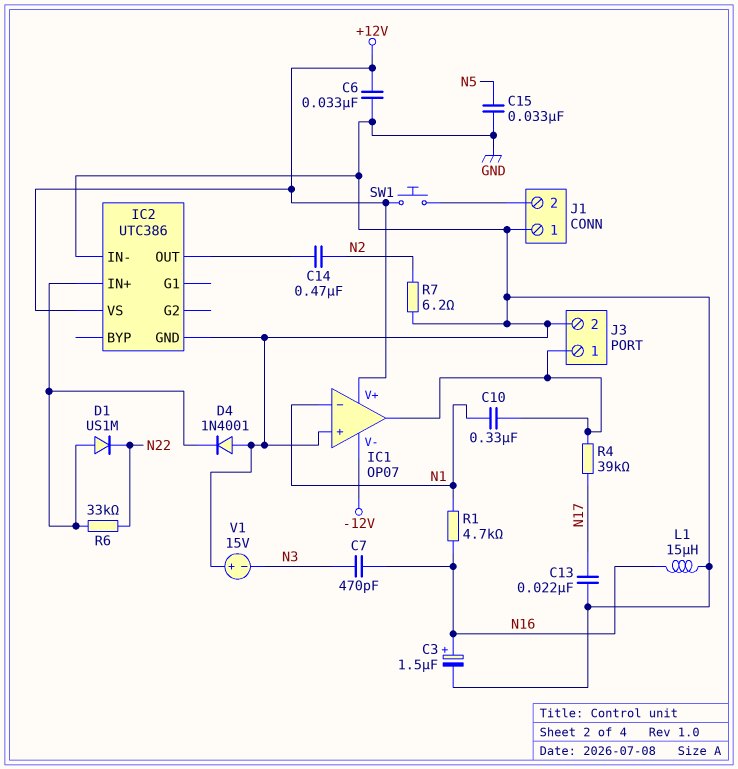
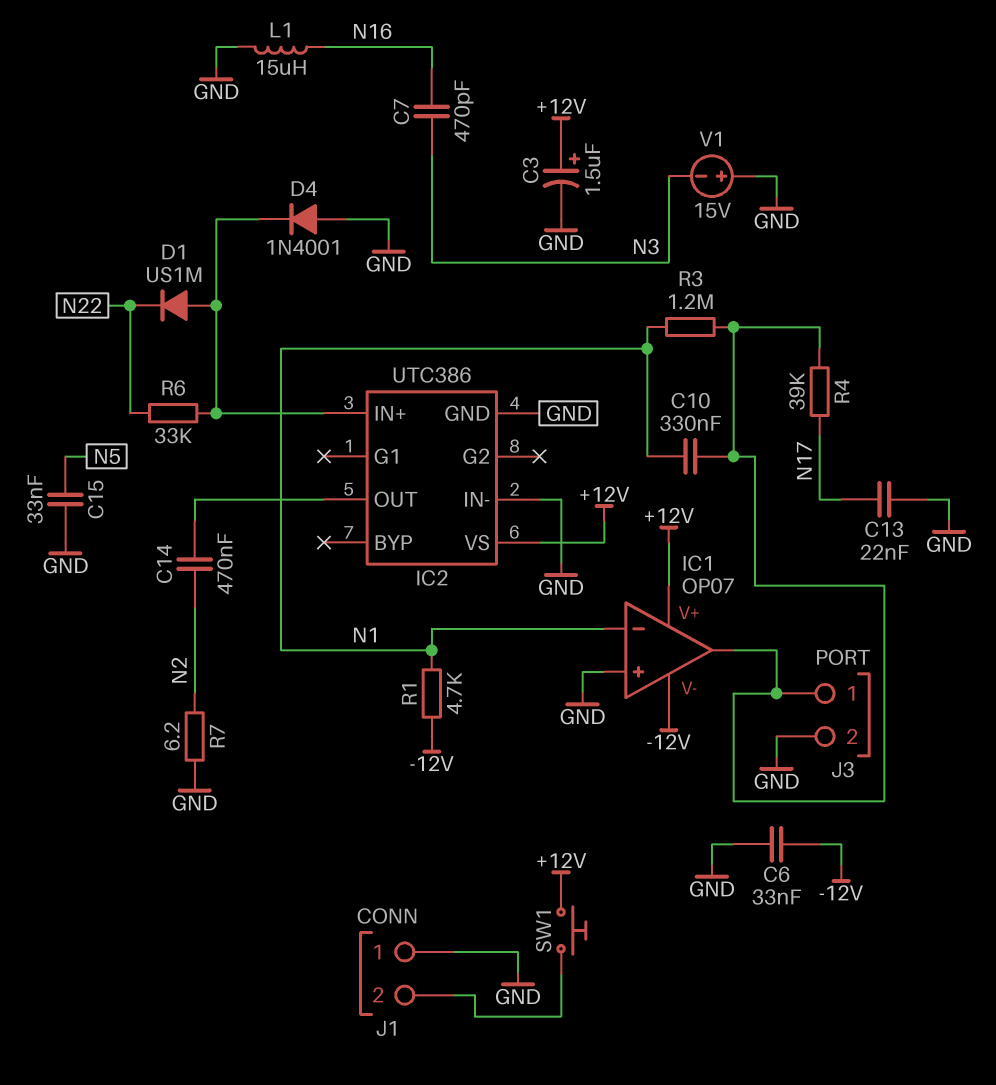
C3: 1.5uF (plus N16, minus GND) -> 1.5uF (plus +12V, minus GND)
C6: 33nF (+12V, GND) -> 33nF (-12V, GND)
R1: 4.7k (N1, N16) -> 4.7k (-12V, N1)
R3: none -> 1.2M (IC1/out, N1)

